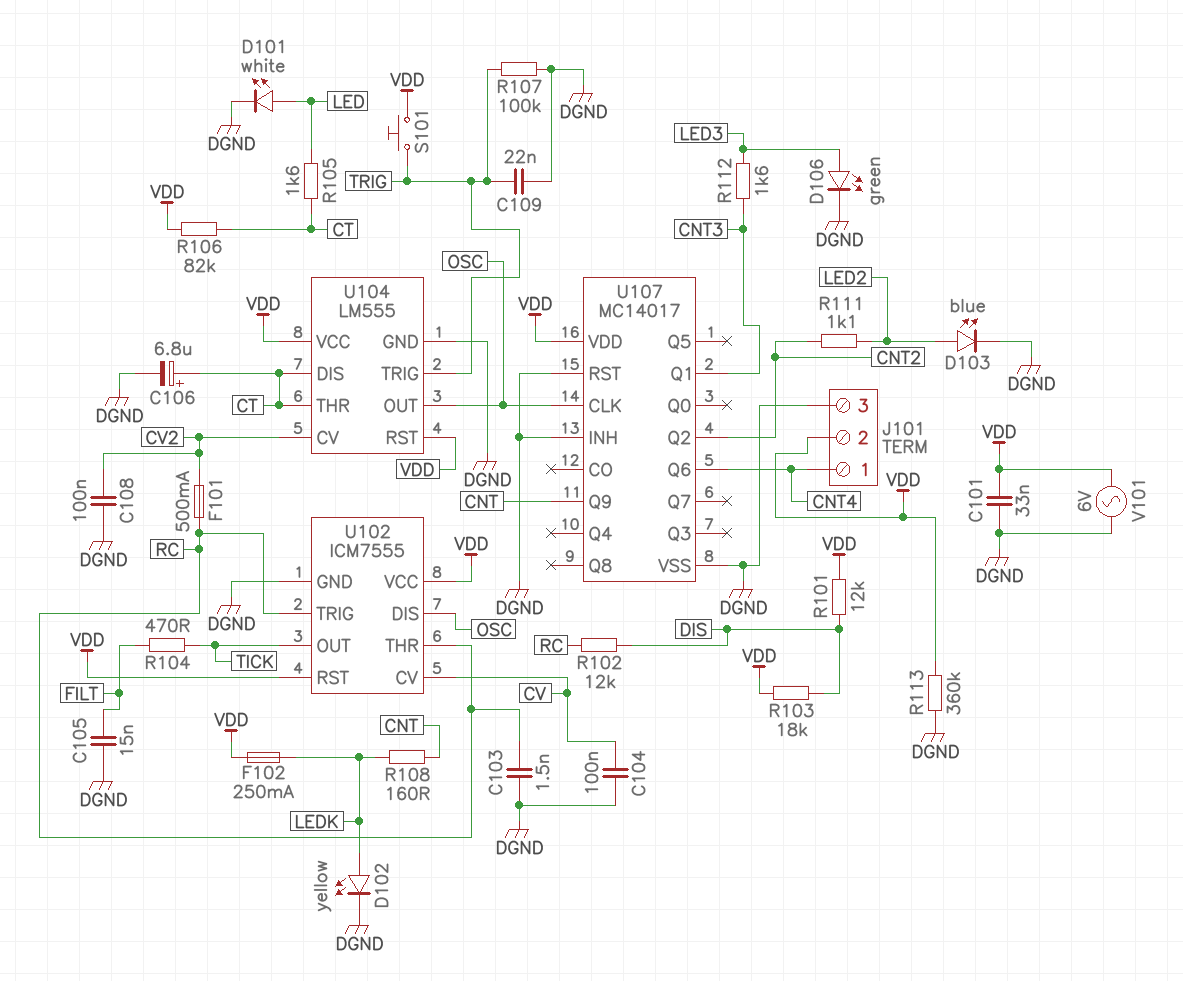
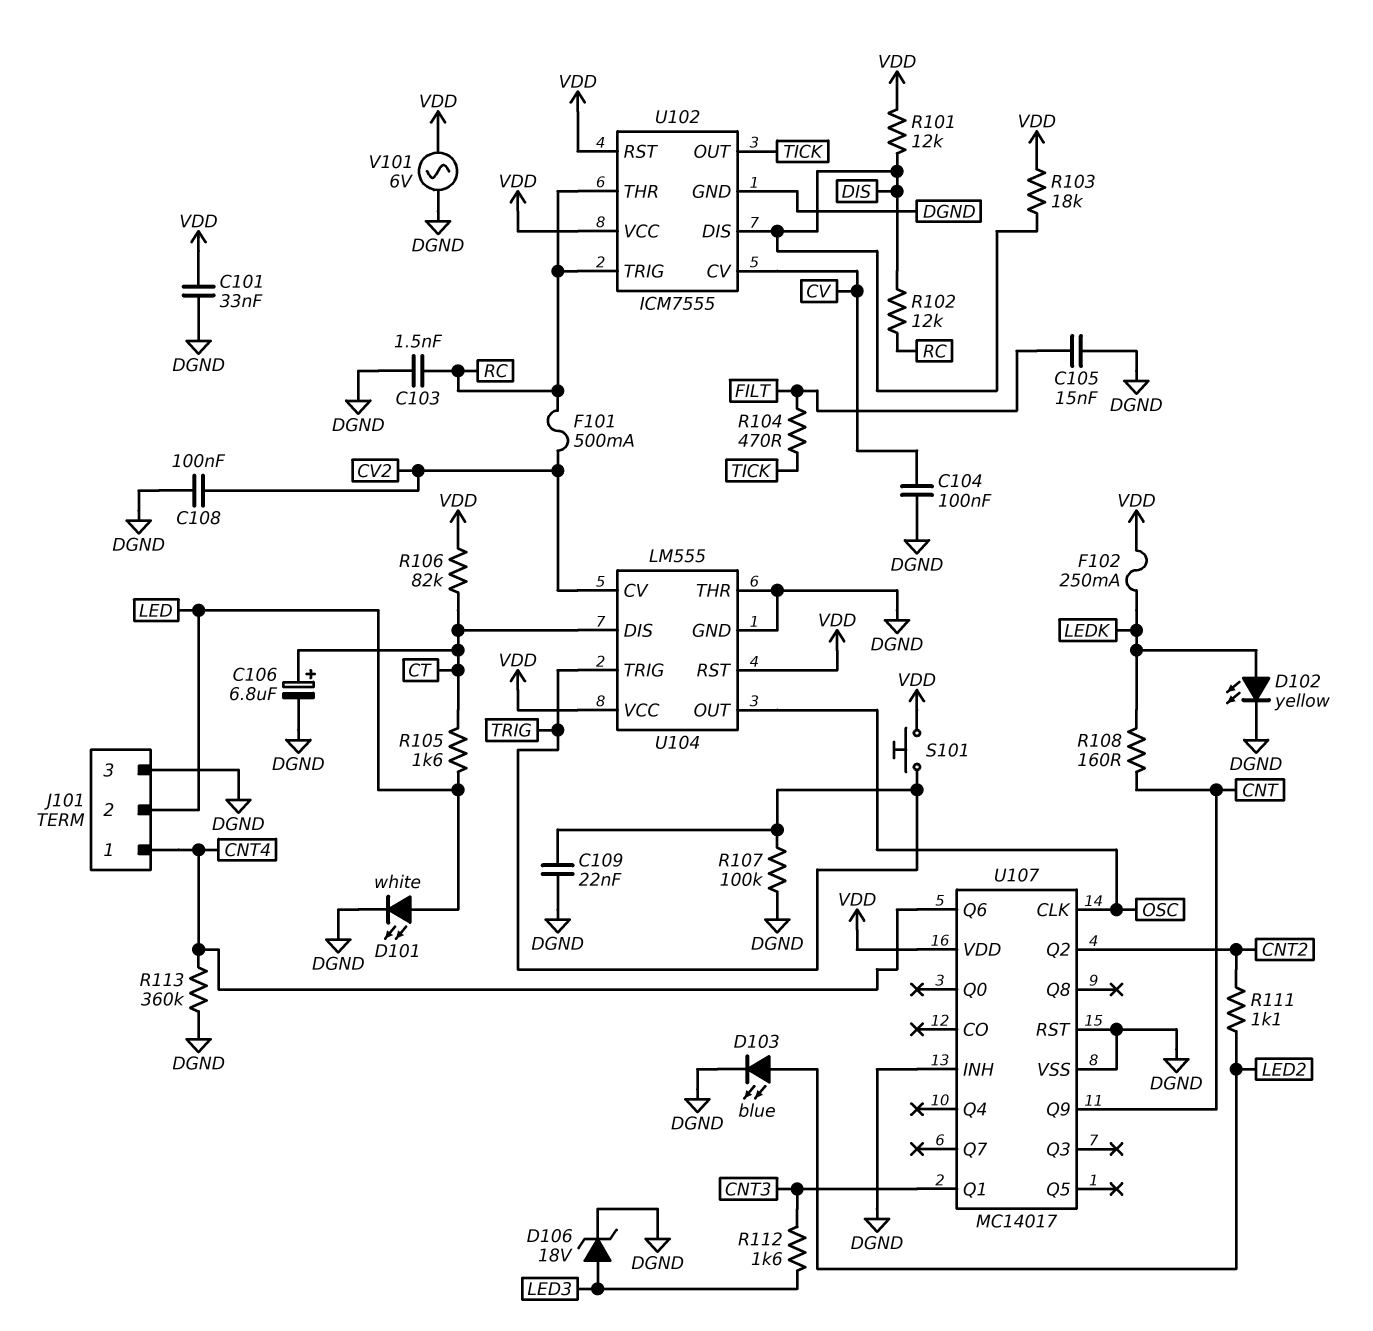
D106: LED green (A LED3, K DGND) -> zener 18V (A LED3, K DGND)
J101 pin 2: VDD -> LED
R113: 360k (DGND, VDD) -> 360k (CNT4, DGND)
U102 pin DIS: OSC -> DIS
U104 pin THR: CT -> DGND

